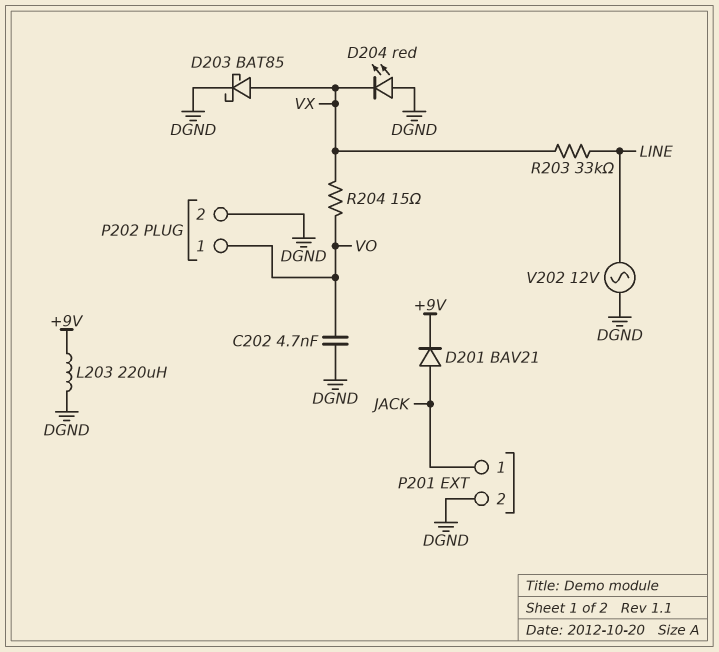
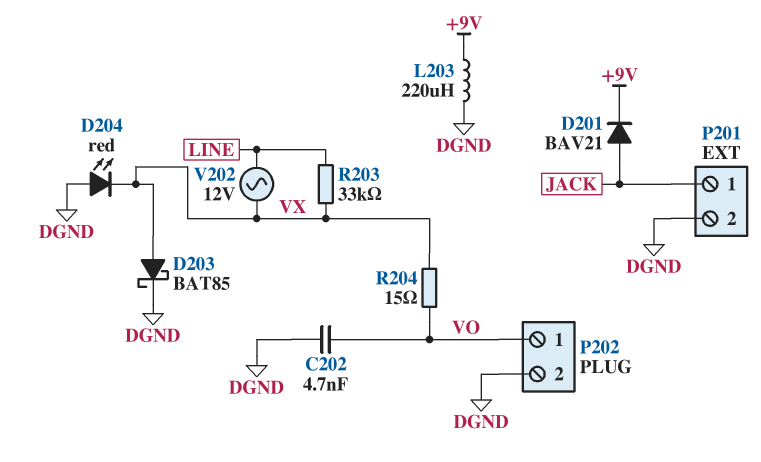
V202: AC 12V (DGND, LINE) -> AC 12V (LINE, VX)

